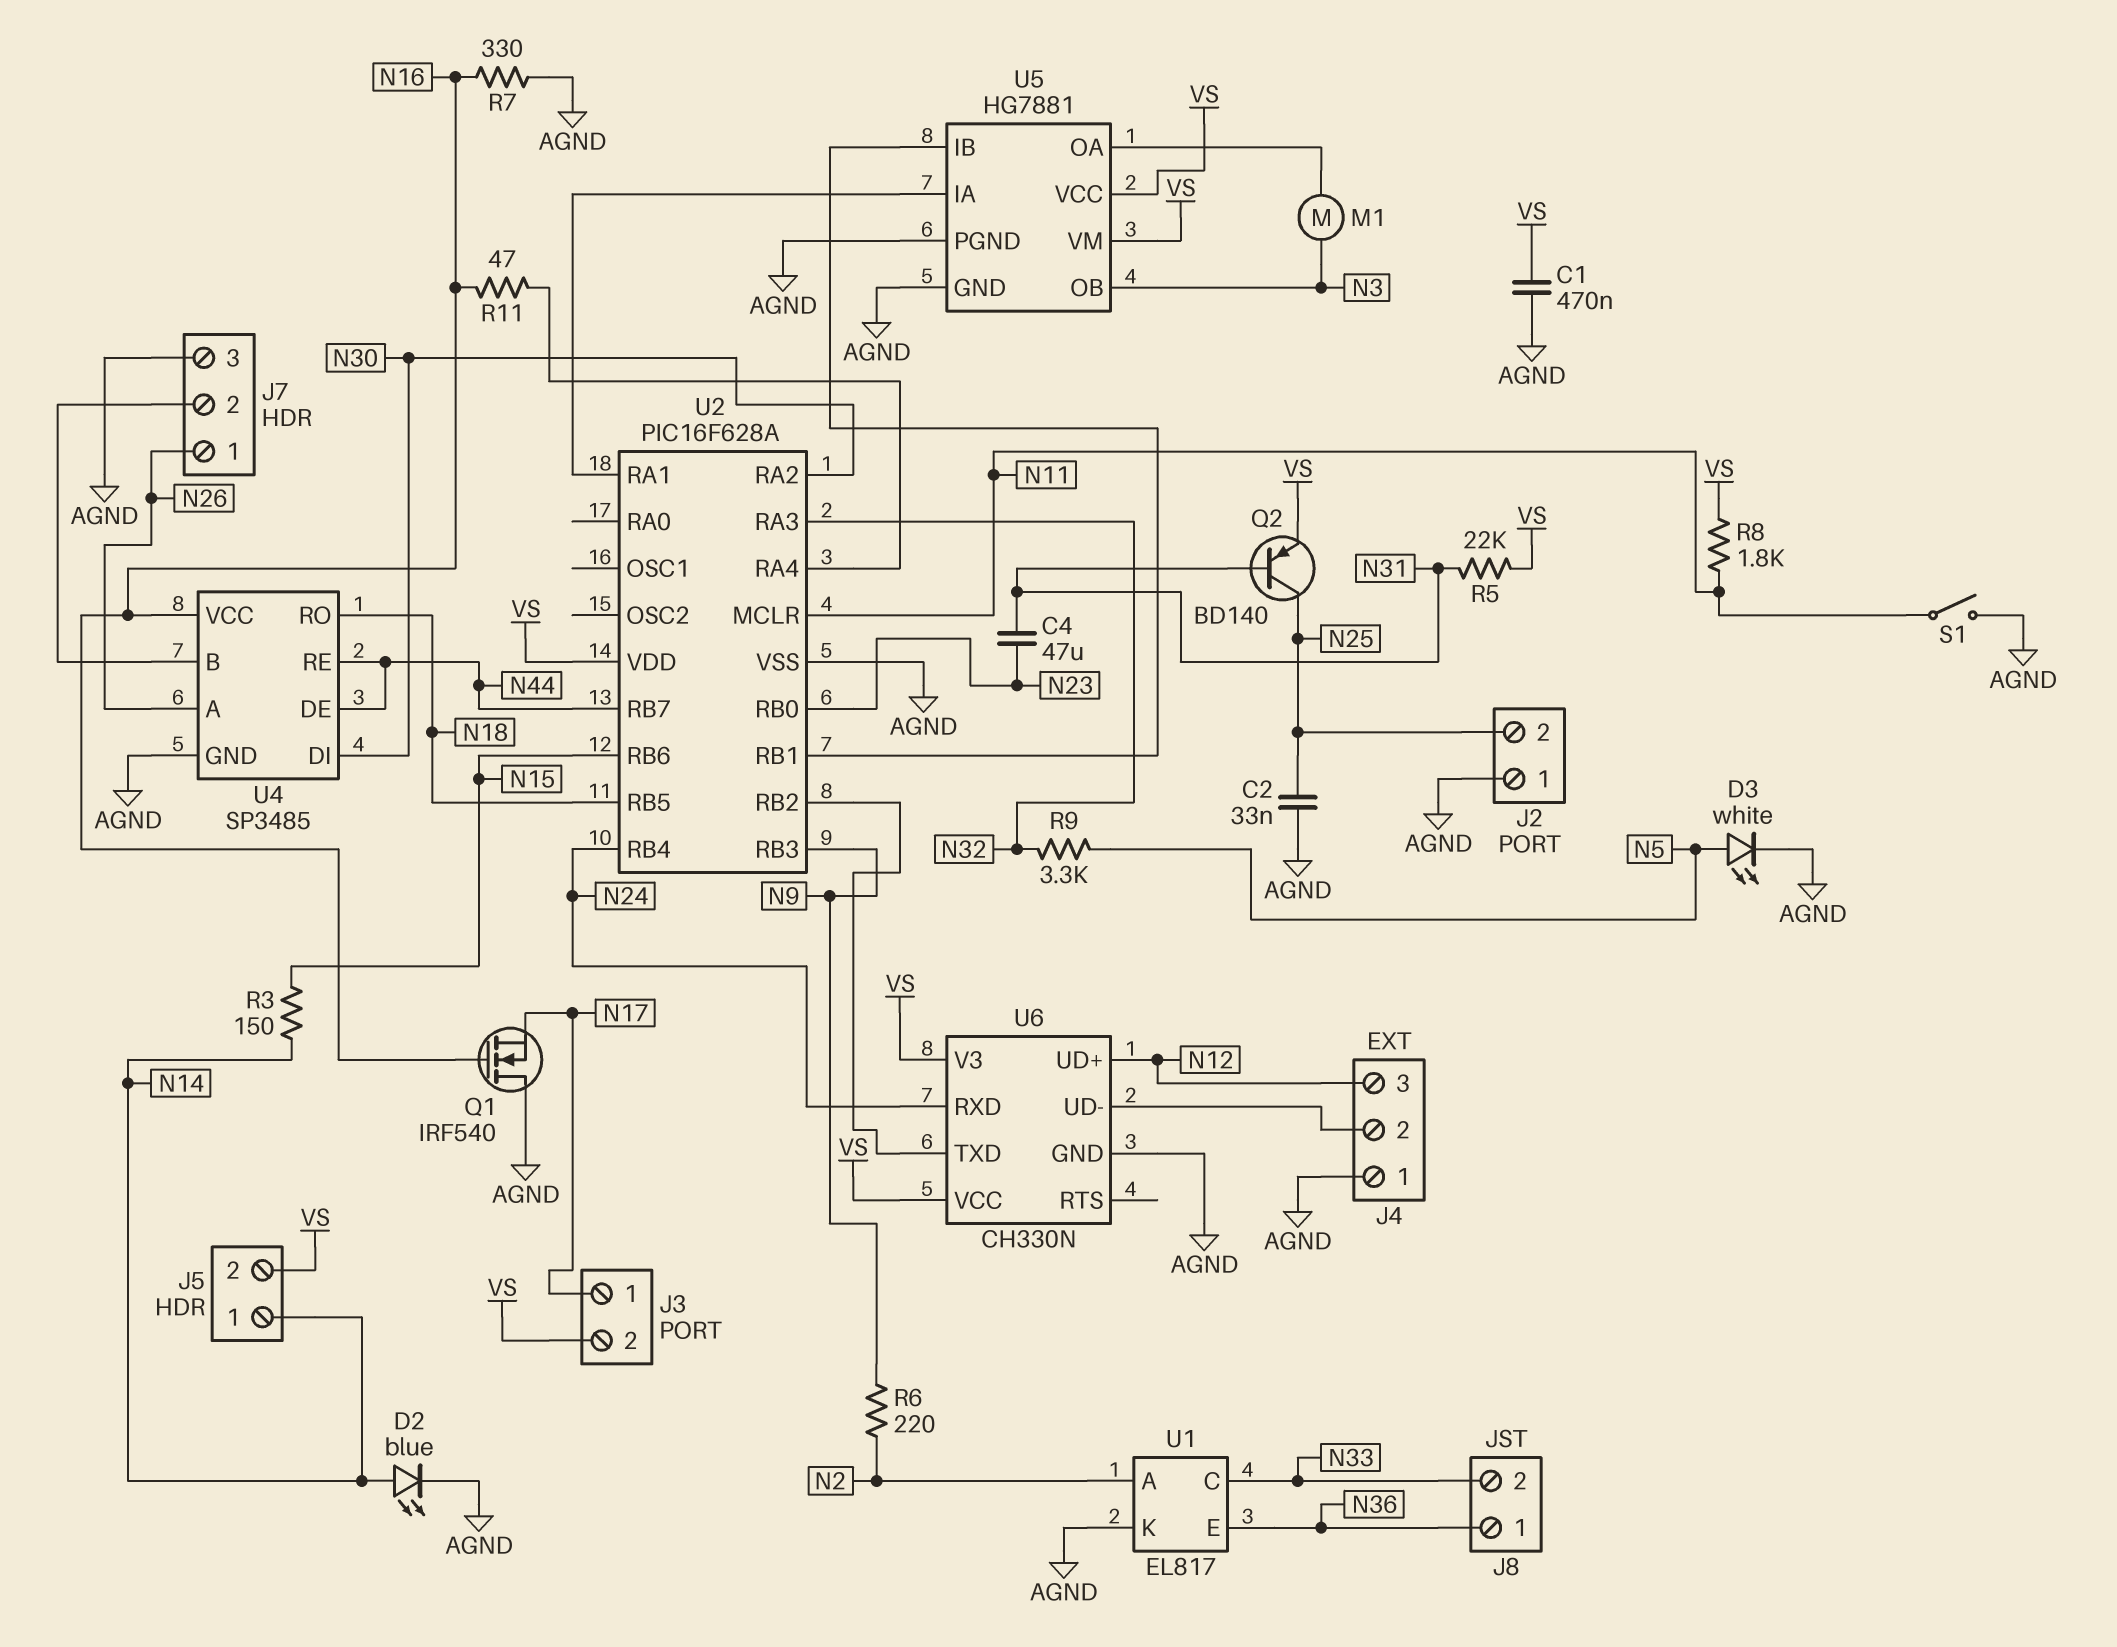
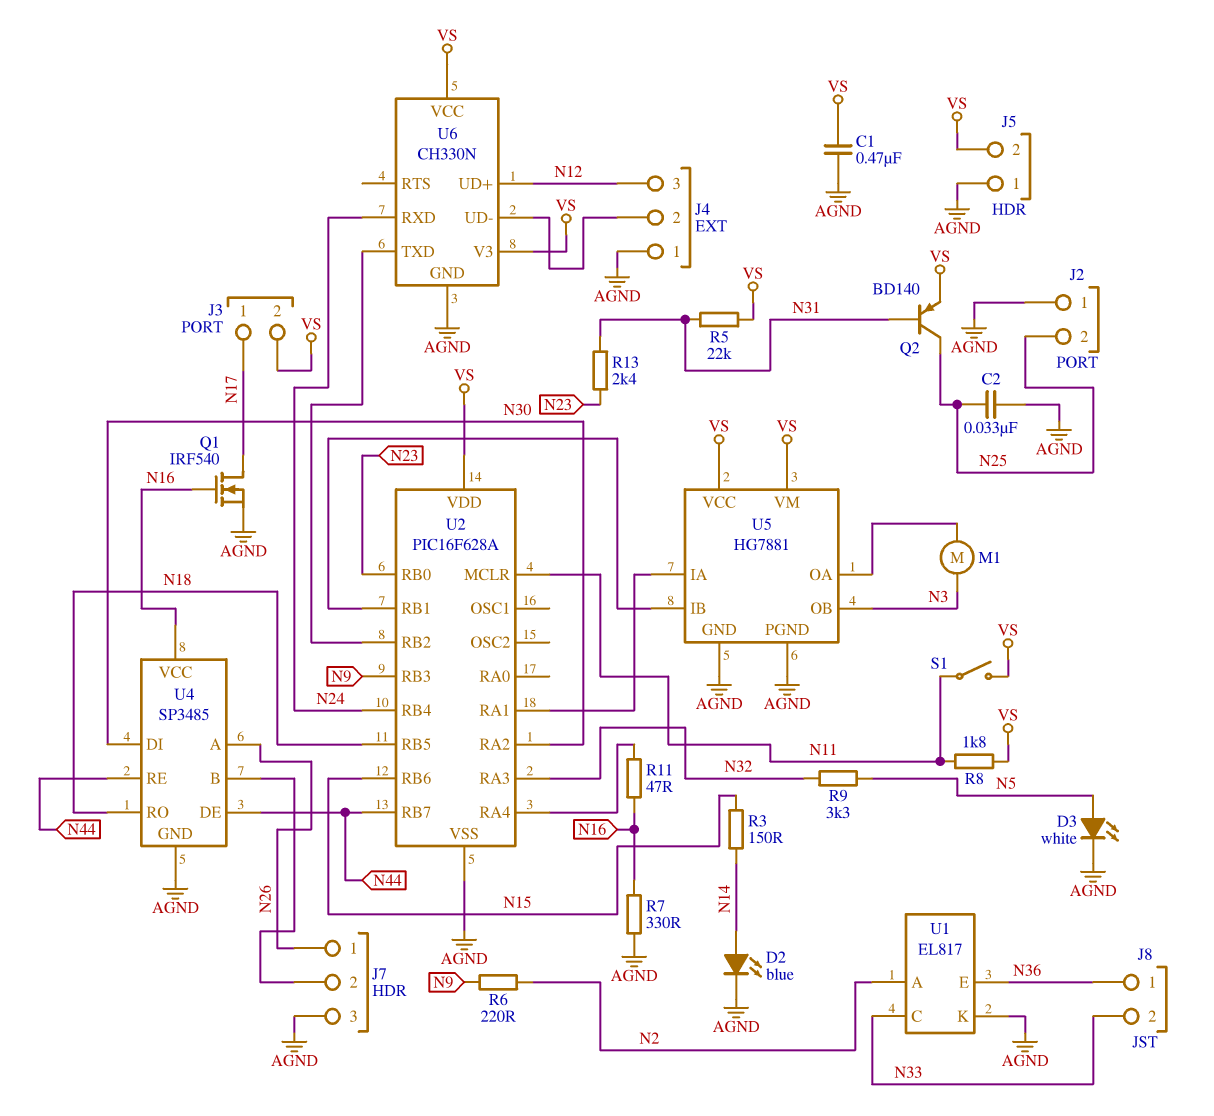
C4: 47uF (N23, N31) -> none
J5 pin 1: N14 -> AGND
Q1: NMOS IRF540 (G N16, D AGND, S N17) -> NMOS IRF540 (G N16, D N17, S AGND)
R13: none -> 2.4k (N23, N31)
S1: switch (AGND, N11) -> switch (N11, VS)

